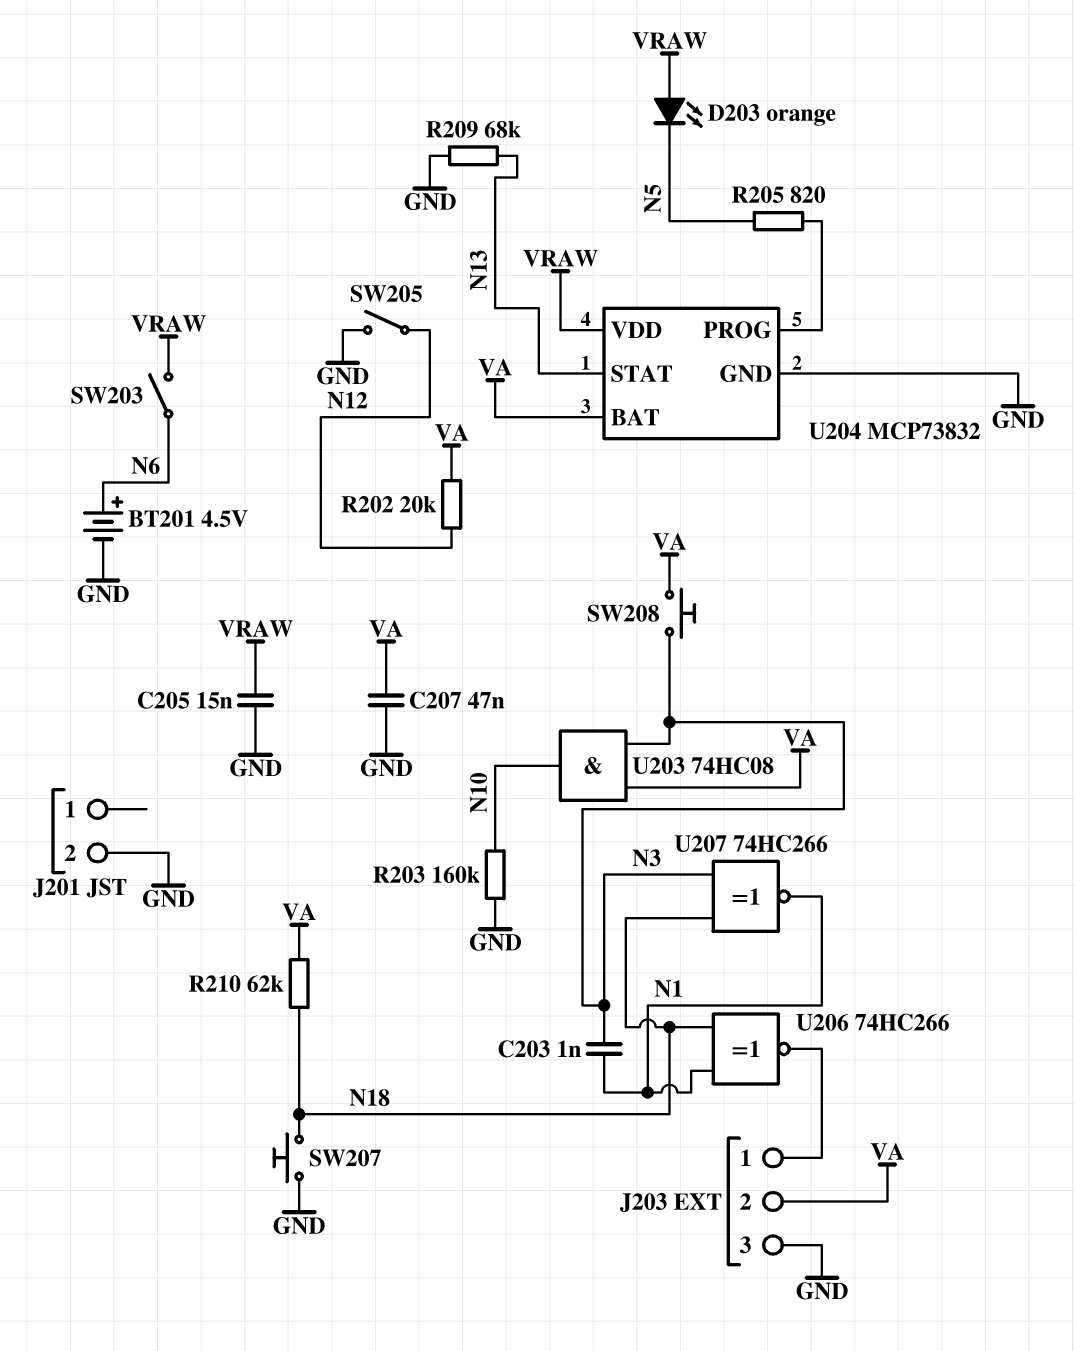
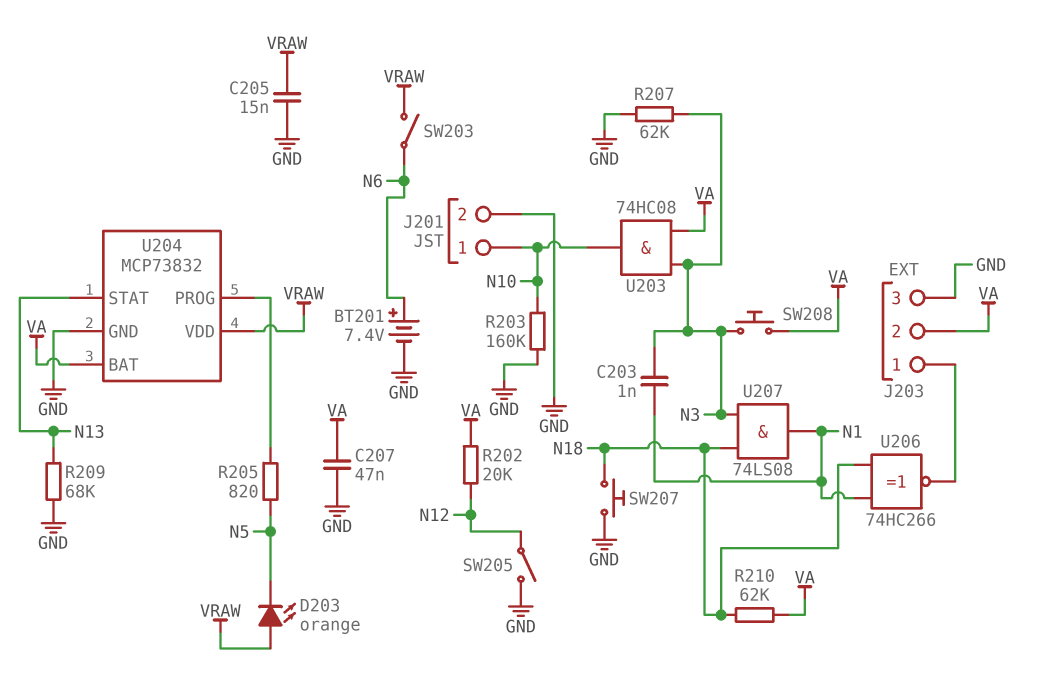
BT201: 4.5V (plus N6, minus GND) -> 7.4V (plus N6, minus GND)
J201 pin 1: none -> N10
R207: none -> 62k (GND, N3)
U207: XNOR 74HC266 (in N3, in N18, out N1) -> AND 74LS08 (in N3, in N18, out N1)

